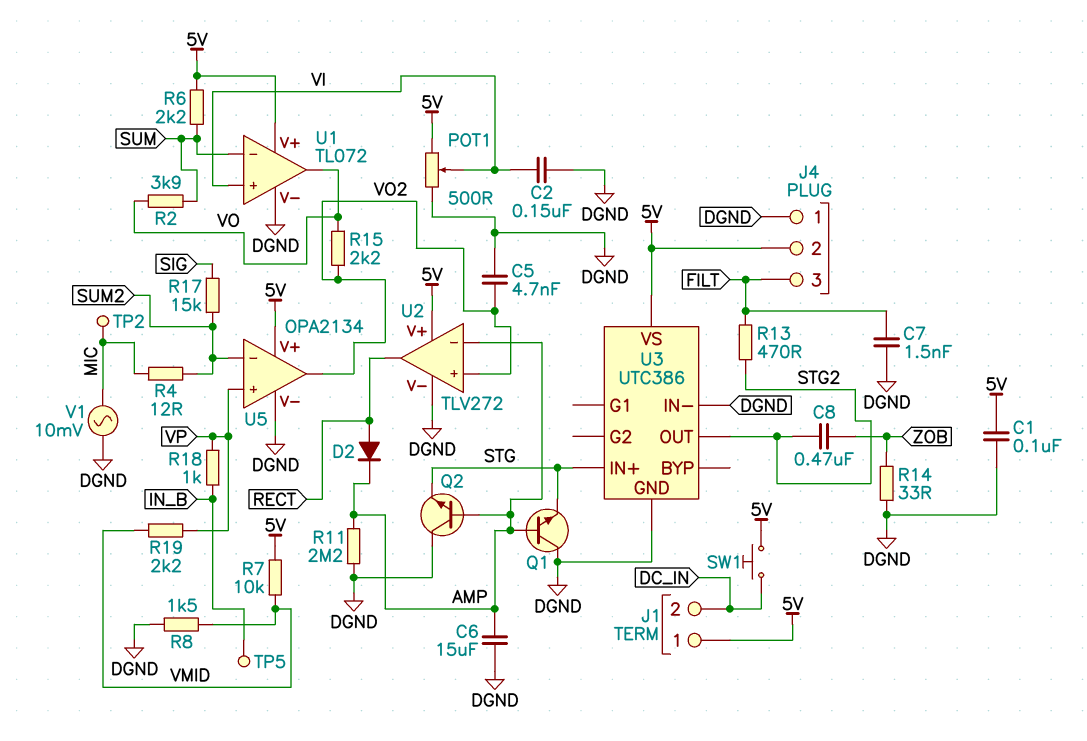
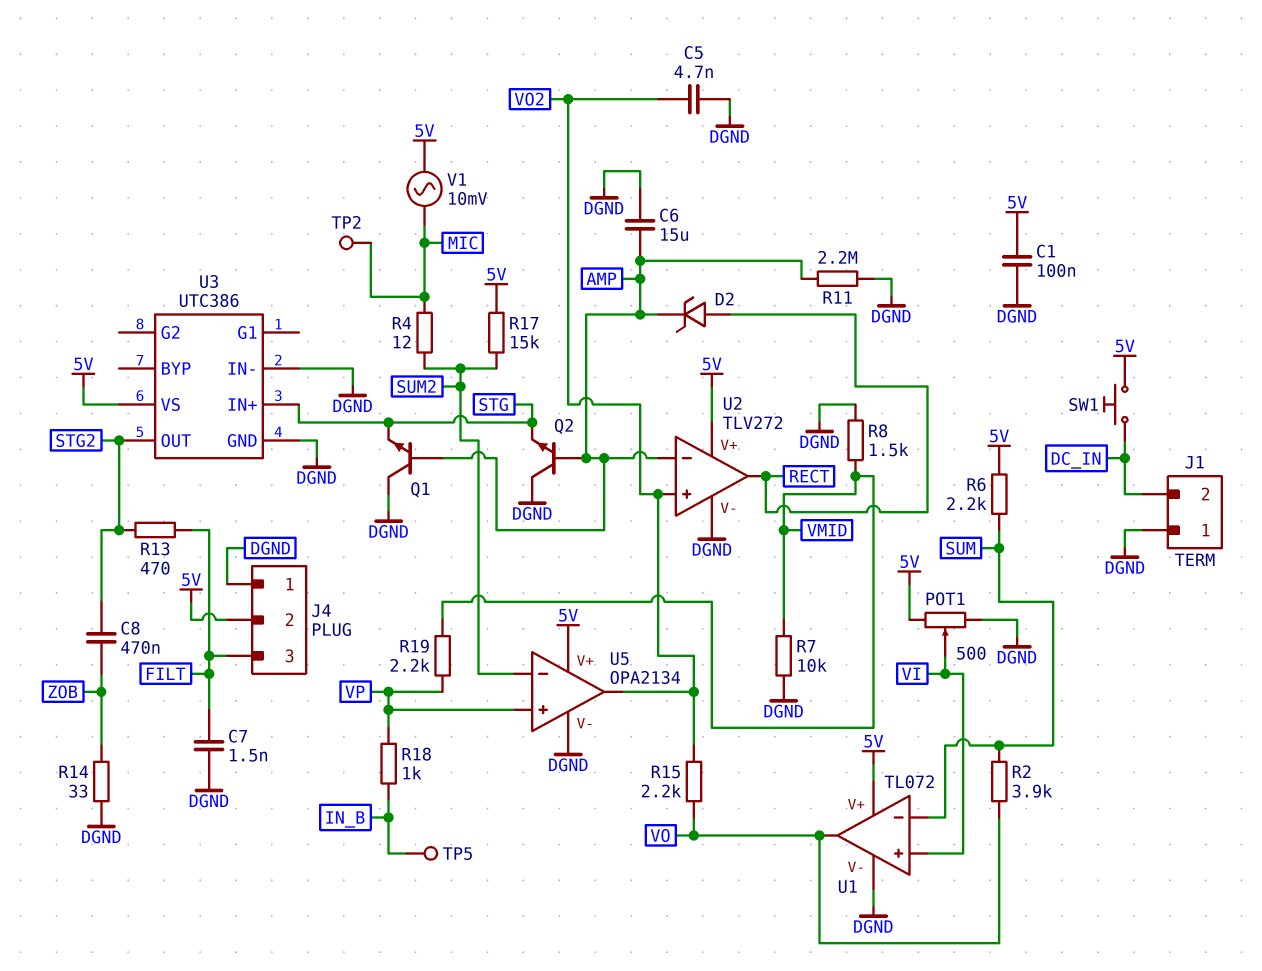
C2: 150nF (DGND, VI) -> none
D2: diode (A RECT, K AMP) -> zener (A RECT, K AMP)
J1 pin 1: 5V -> DGND
R7: 10k (5V, VMID) -> 10k (DGND, VMID)
R17: 15k (SIG, SUM2) -> 15k (5V, SUM2)
V1: AC 10mV (DGND, MIC) -> AC 10mV (5V, MIC)

